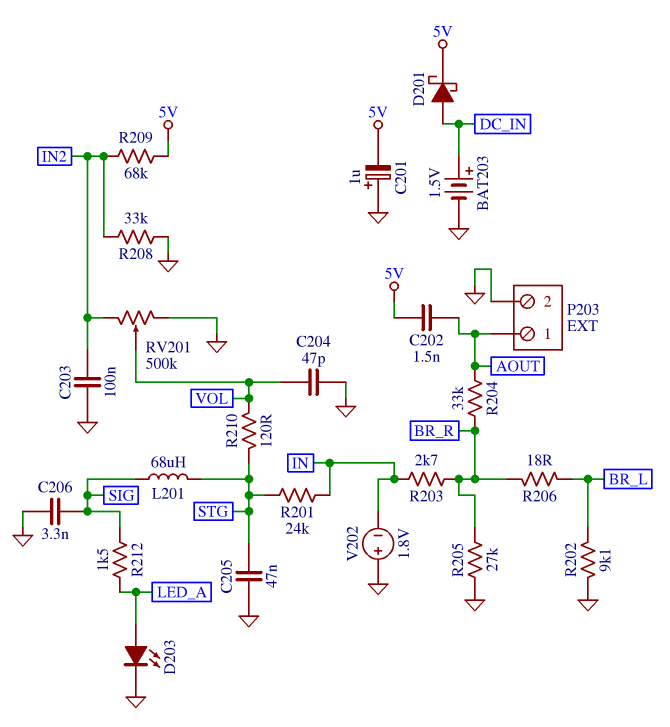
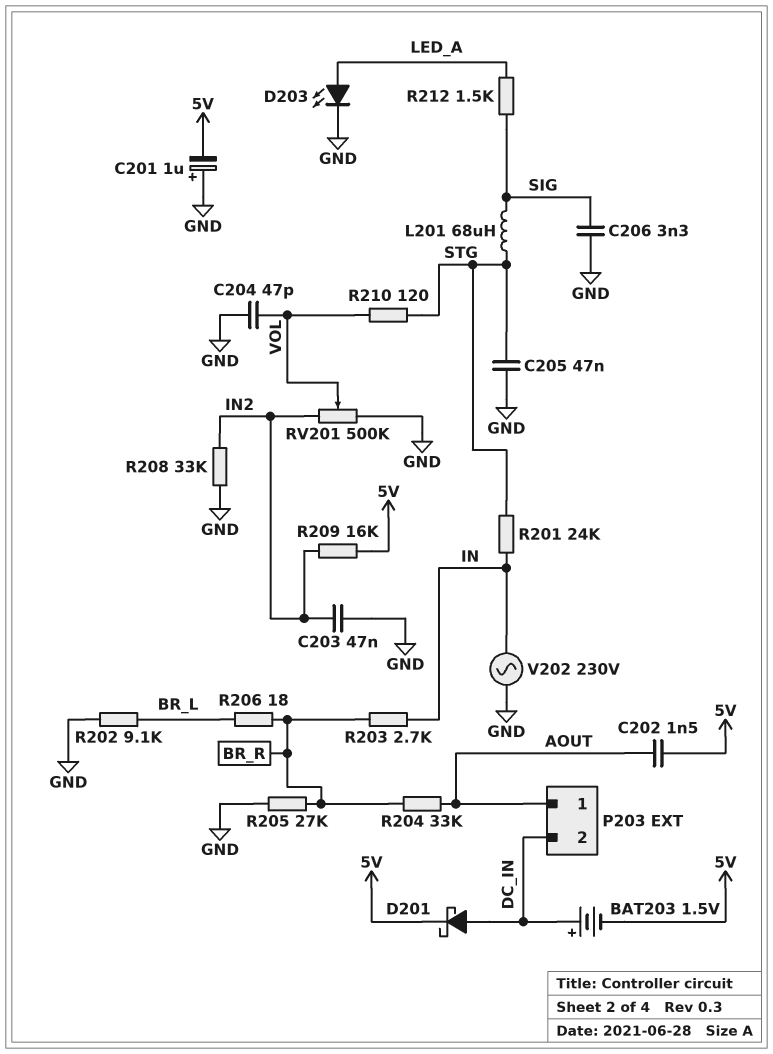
BAT203: 1.5V (plus DC_IN, minus GND) -> 1.5V (plus DC_IN, minus 5V)
C203: 100nF (GND, IN2) -> 47nF (GND, IN2)
P203 pin 2: GND -> DC_IN
R209: 68k (5V, IN2) -> 16k (5V, IN2)
V202: 1.8V (plus GND, minus IN) -> AC 230V (GND, IN)

